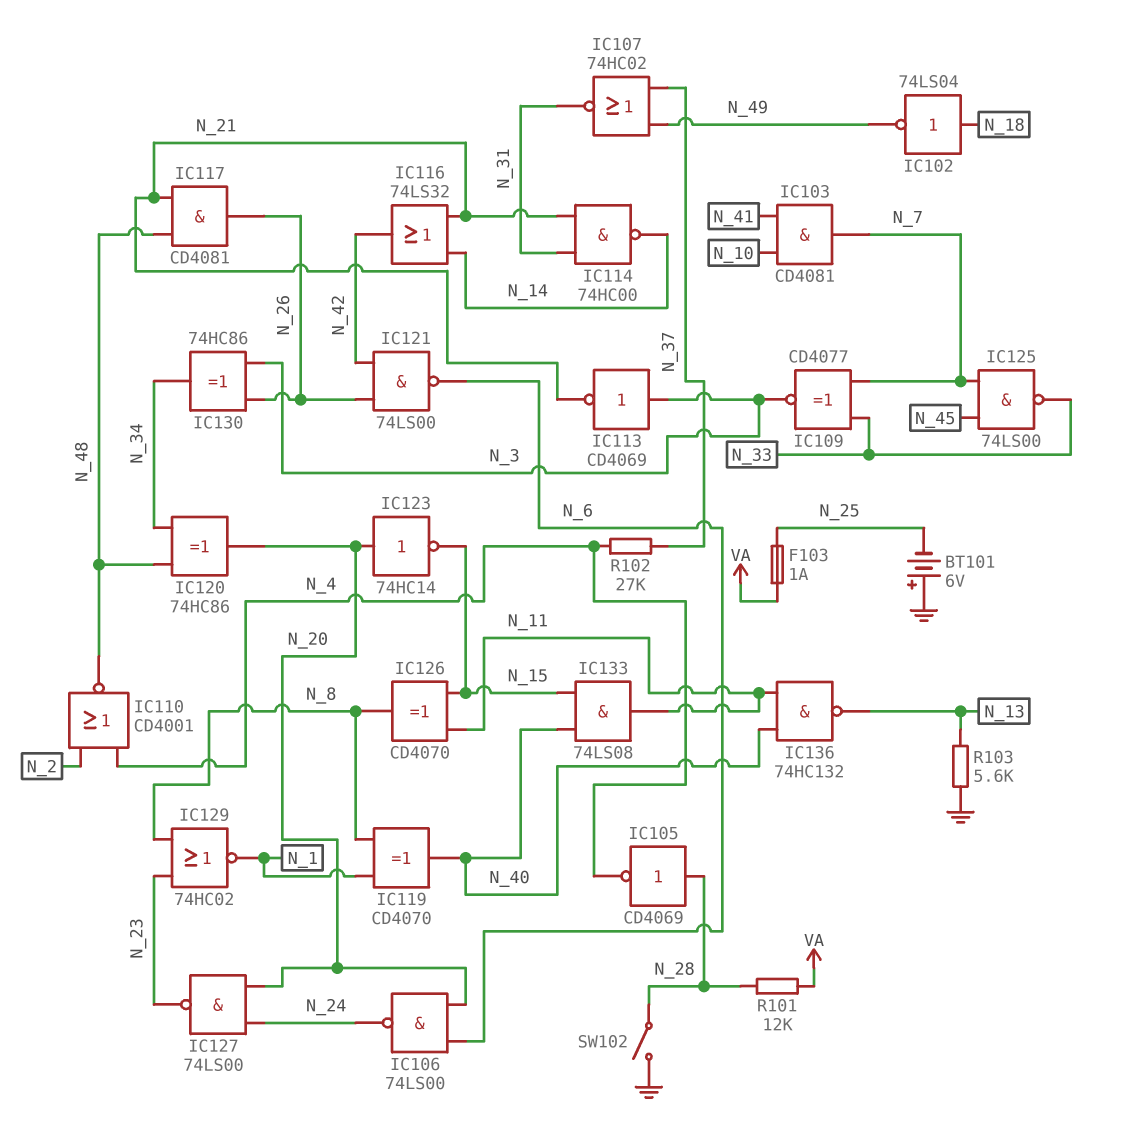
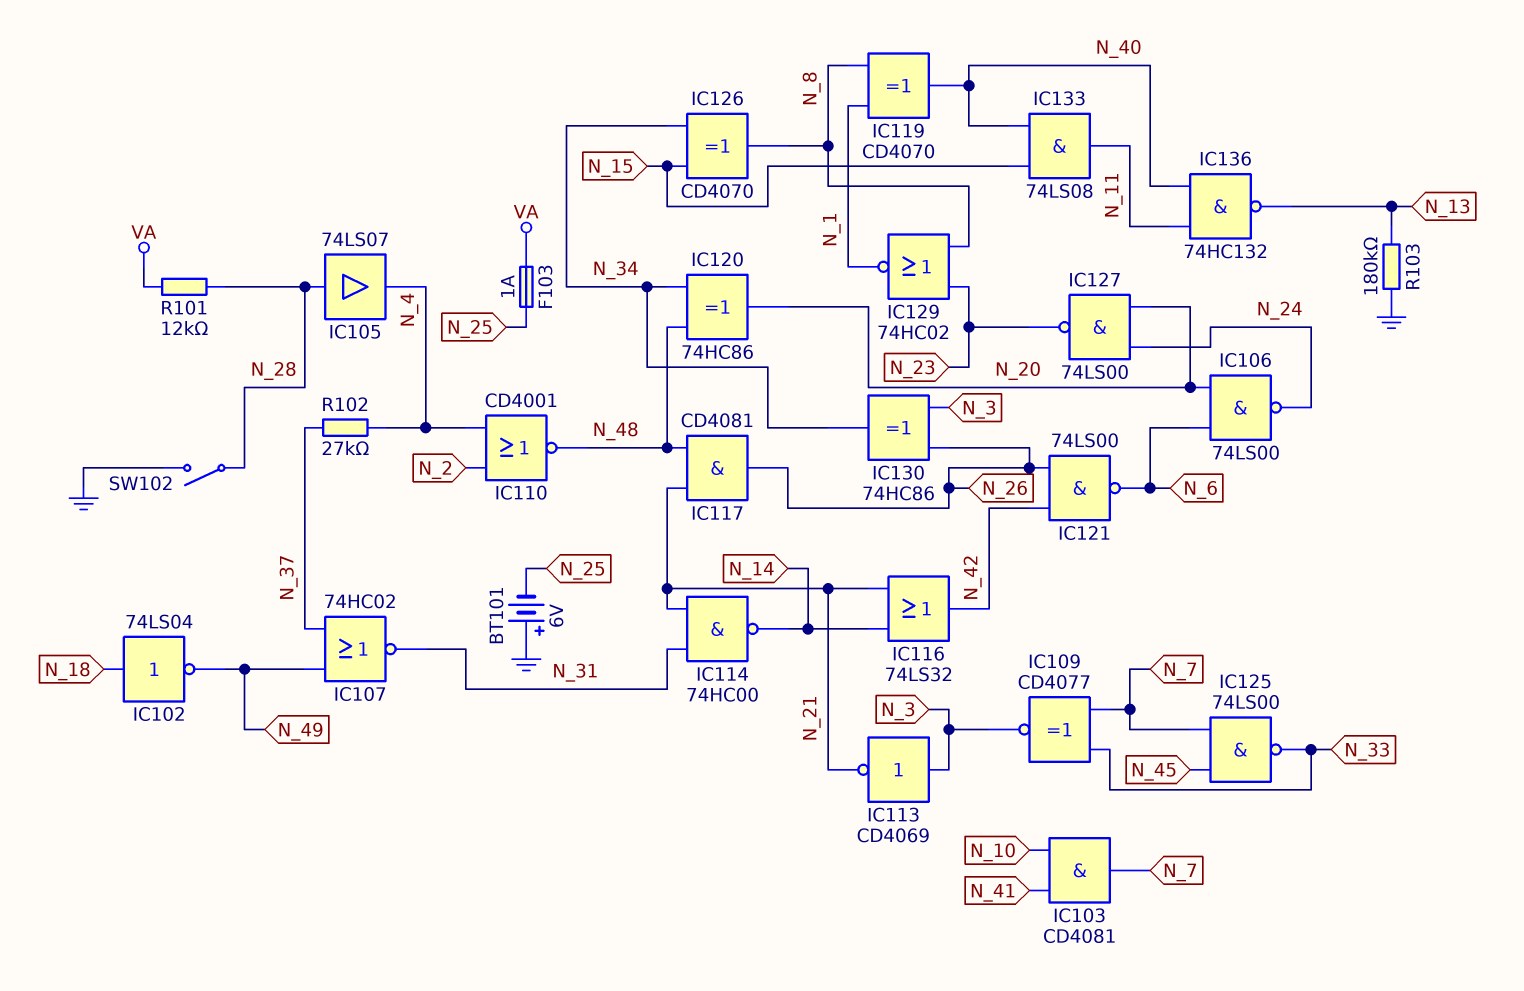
IC105: NOT CD4069 (in N_28, out N_4) -> buffer 74LS07 (in N_28, out N_4)
IC123: NOT 74HC14 (in N_20, out N_15) -> none
IC126: XOR CD4070 (in N_11, in N_15, out N_8) -> XOR CD4070 (in N_15, in N_34, out N_8)
R103: 5.6k (GND, N_13) -> 180k (GND, N_13)

